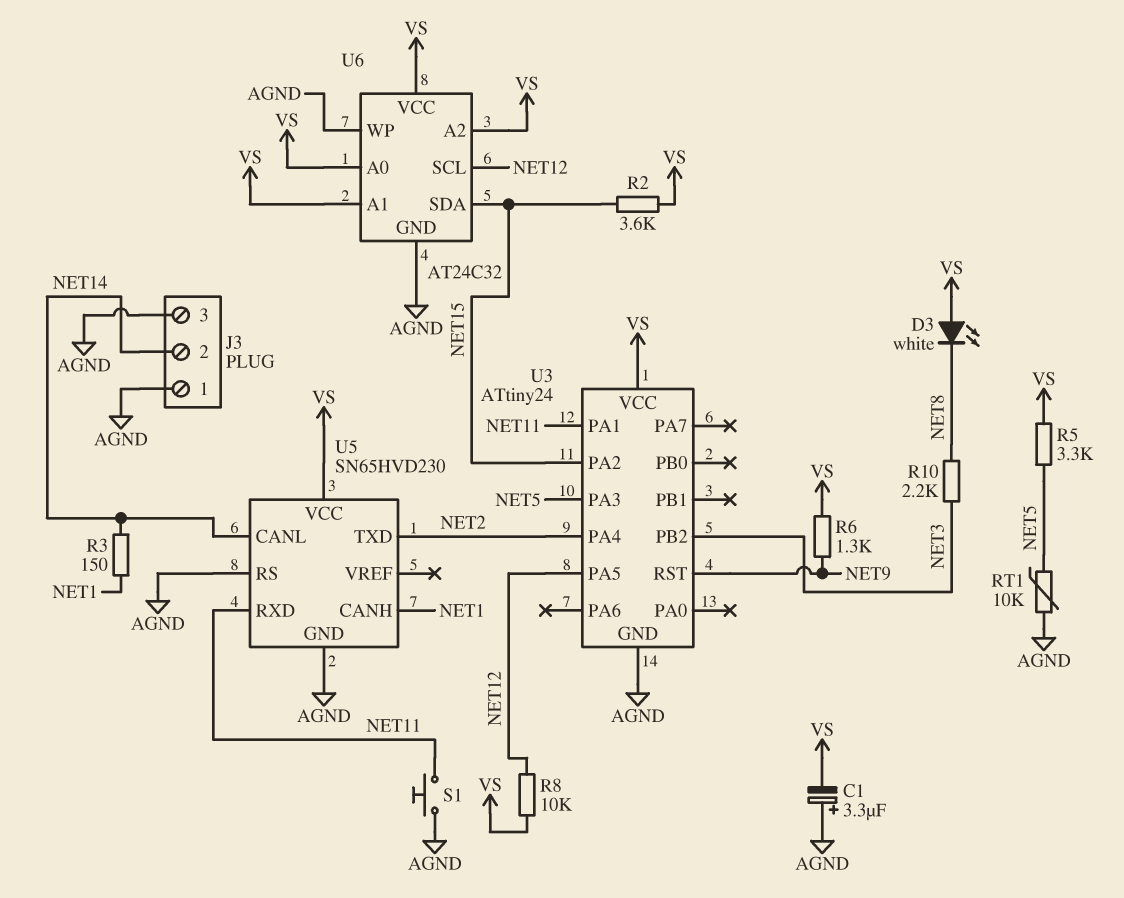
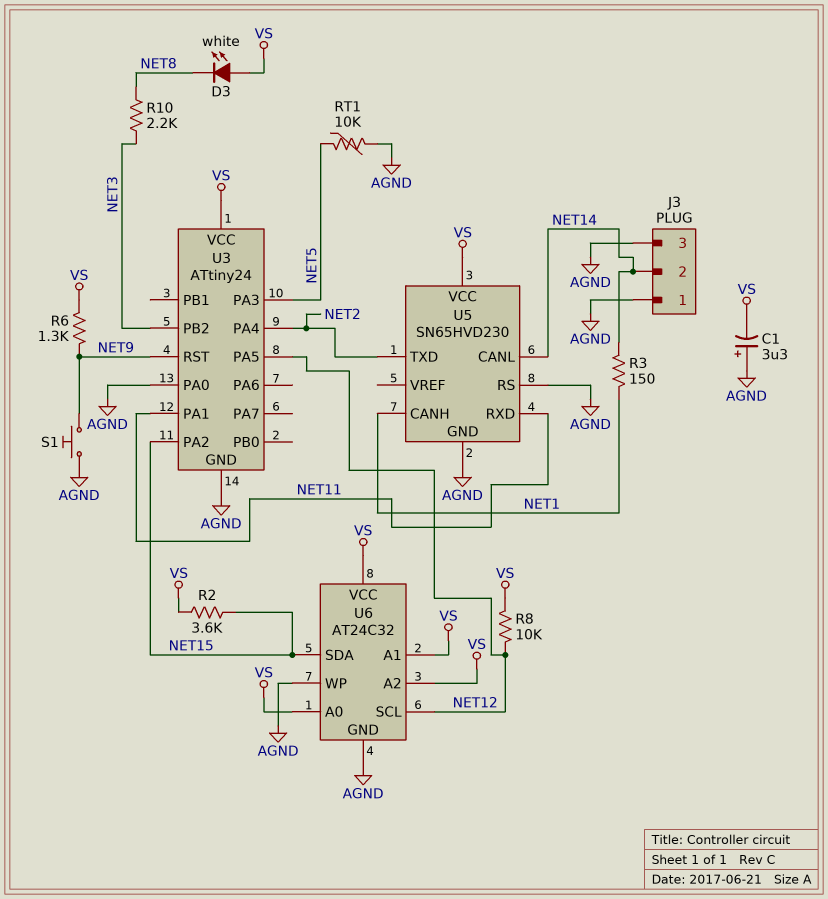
R5: 3.3k (NET5, VS) -> none
S1: button (AGND, NET11) -> button (AGND, NET9)
U3 pin PA0: none -> AGND

